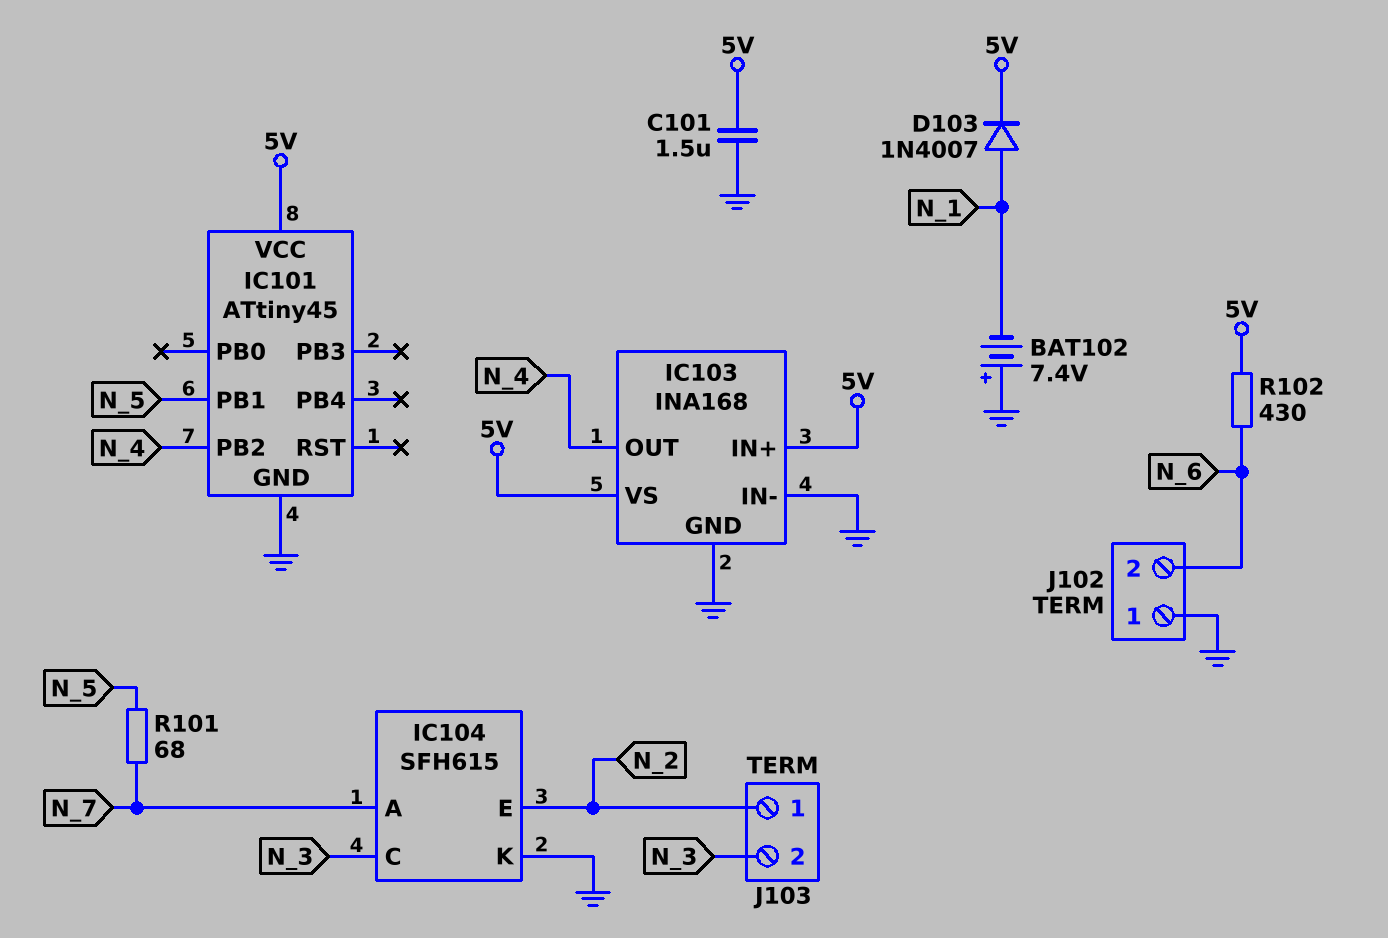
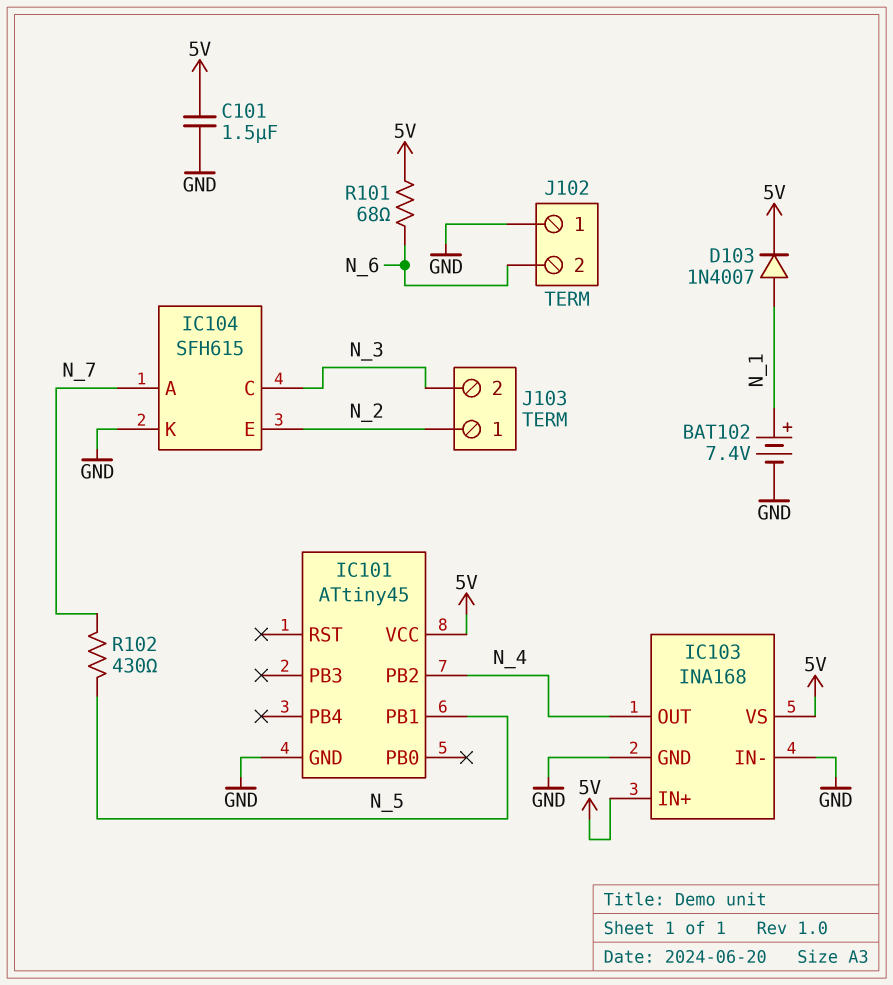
BAT102: 7.4V (plus GND, minus N_1) -> 7.4V (plus N_1, minus GND)
R101: 68 (N_5, N_7) -> 68 (5V, N_6)
R102: 430 (5V, N_6) -> 430 (N_5, N_7)

